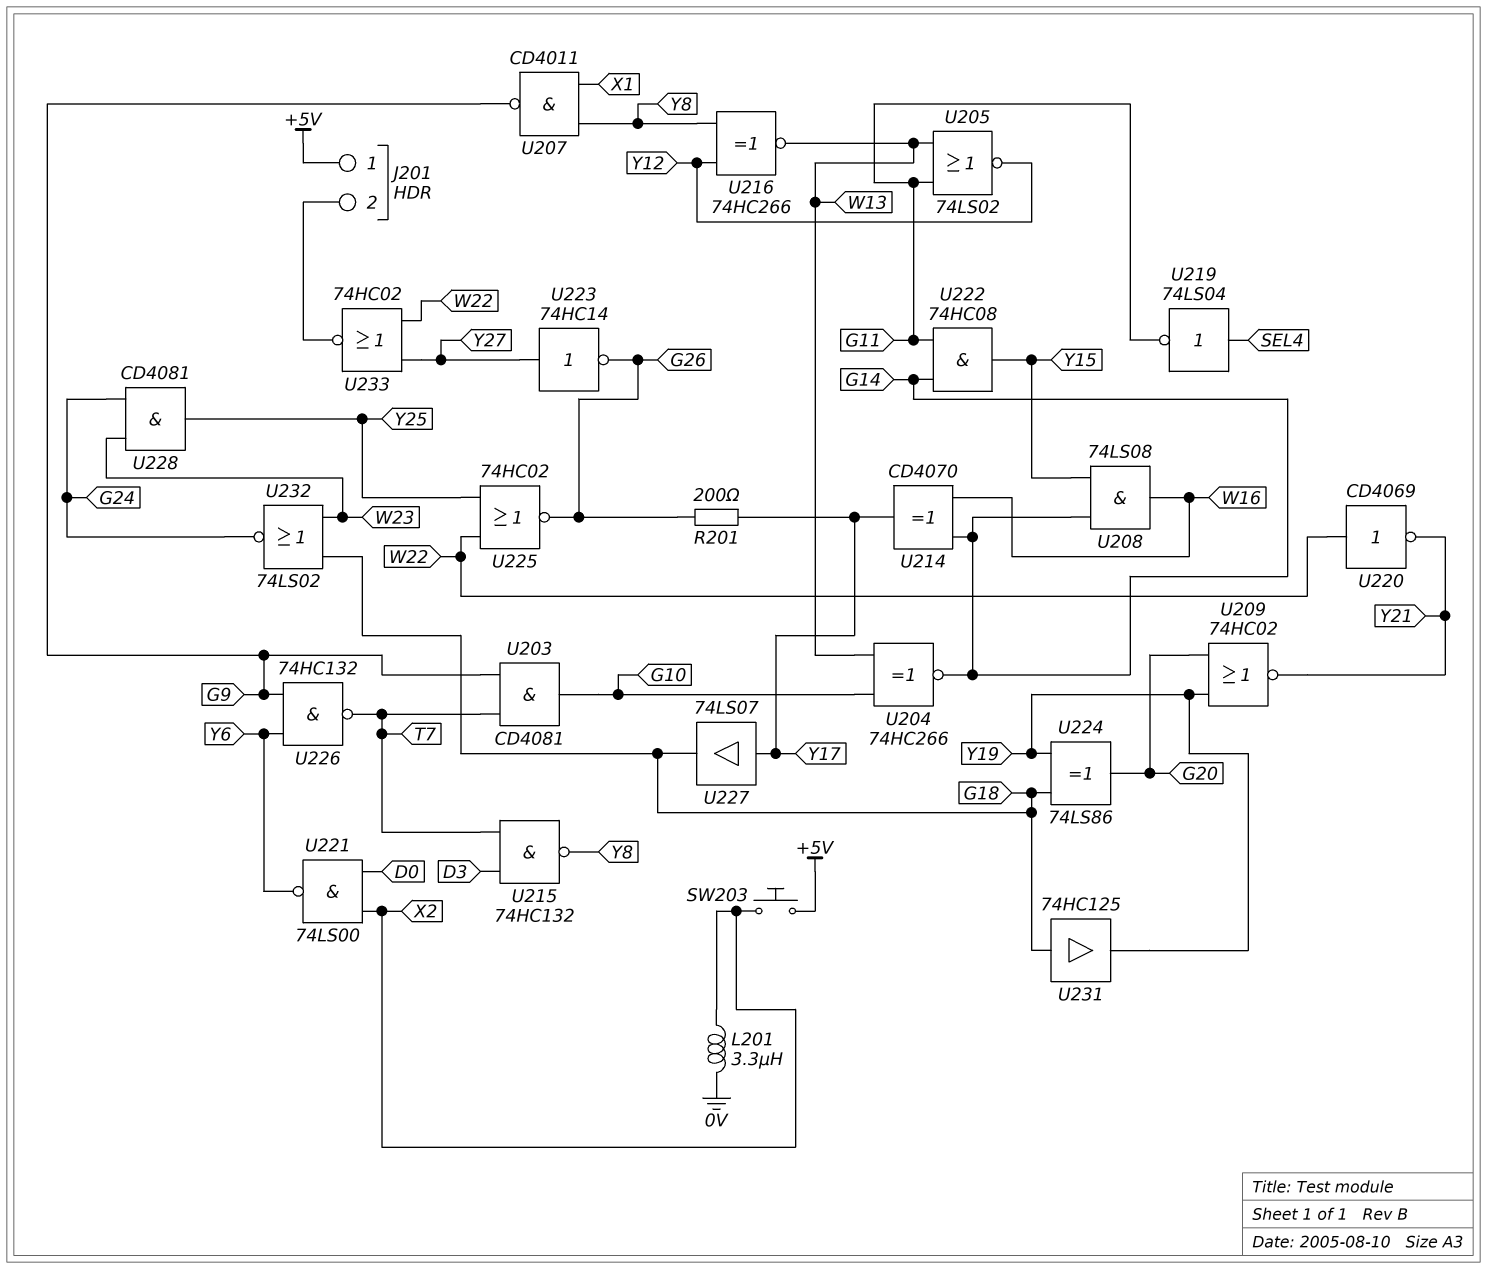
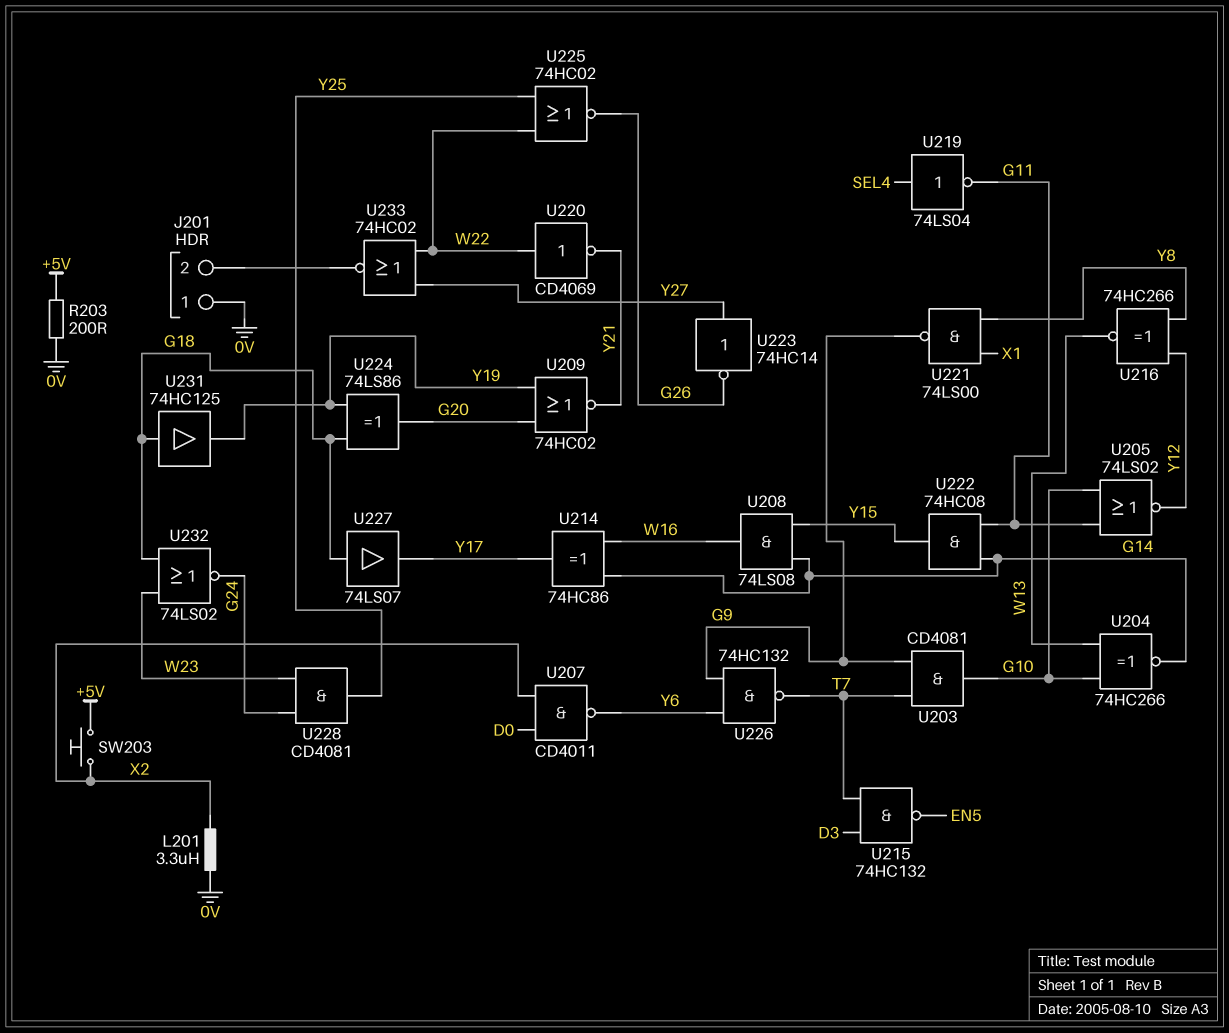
J201 pin 1: +5V -> 0V
R201: 200 (G26, Y17) -> none
R203: none -> 200 (+5V, 0V)
U205: NOR 74LS02 (in G11, in W13, out Y12) -> NOR 74LS02 (in G10, in G11, out Y12)
U207: NAND CD4011 (in X1, in Y8, out G9) -> NAND CD4011 (in D0, in X2, out Y6)
U214: XOR CD4070 (in G14, in W16, out Y17) -> XOR 74HC86 (in G14, in W16, out Y17)
U215: NAND 74HC132 (in D3, in T7, out Y8) -> NAND 74HC132 (in D3, in T7, out EN5)
U221: NAND 74LS00 (in D0, in X2, out Y6) -> NAND 74LS00 (in X1, in Y8, out G9)
U227: buffer 74LS07 (in Y17, out G18) -> buffer 74LS07 (in G18, out Y17)

